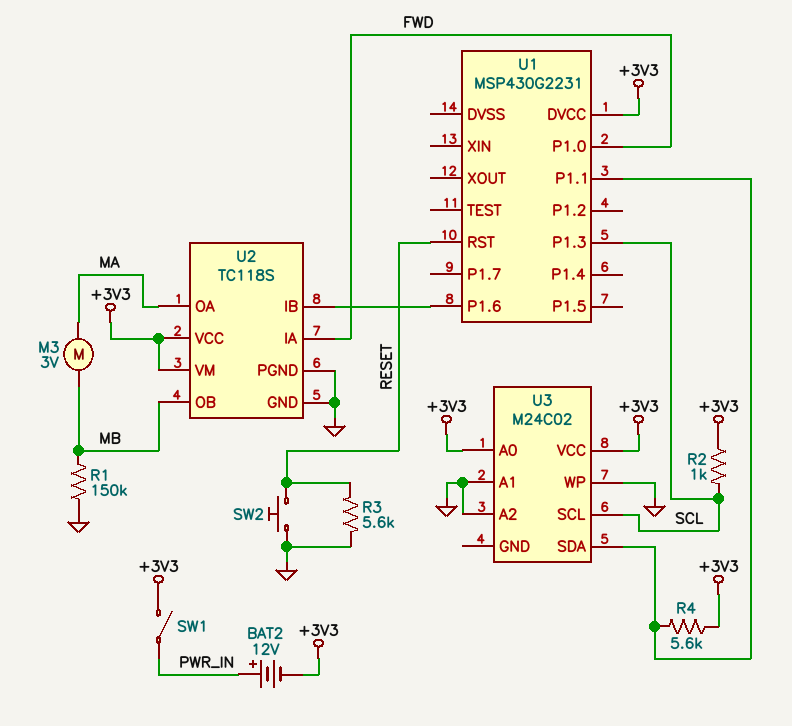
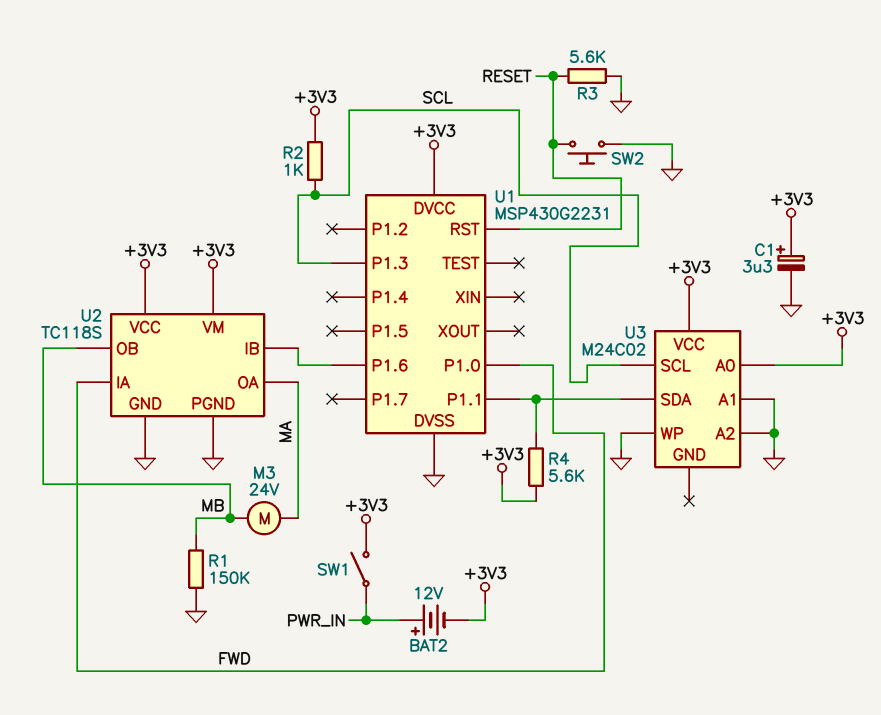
C1: none -> 3.3uF (plus +3V3, minus GND)
M3: motor 3V (MA, MB) -> motor 24V (MA, MB)
U1 pin DVSS: none -> GND

